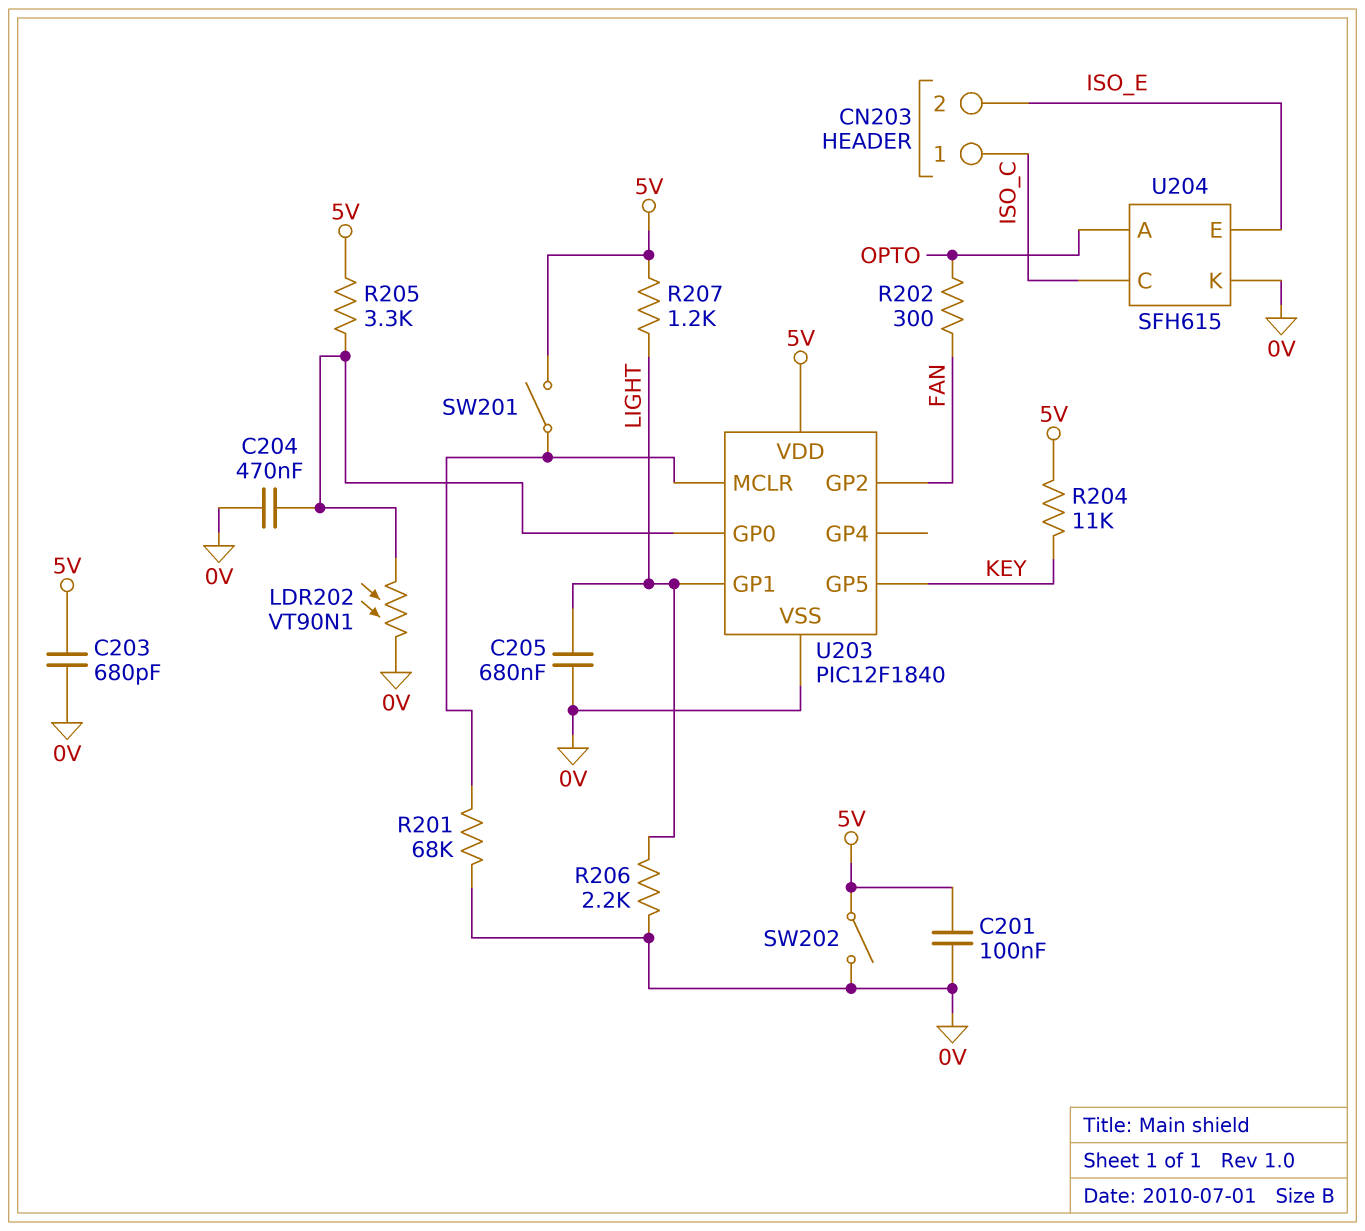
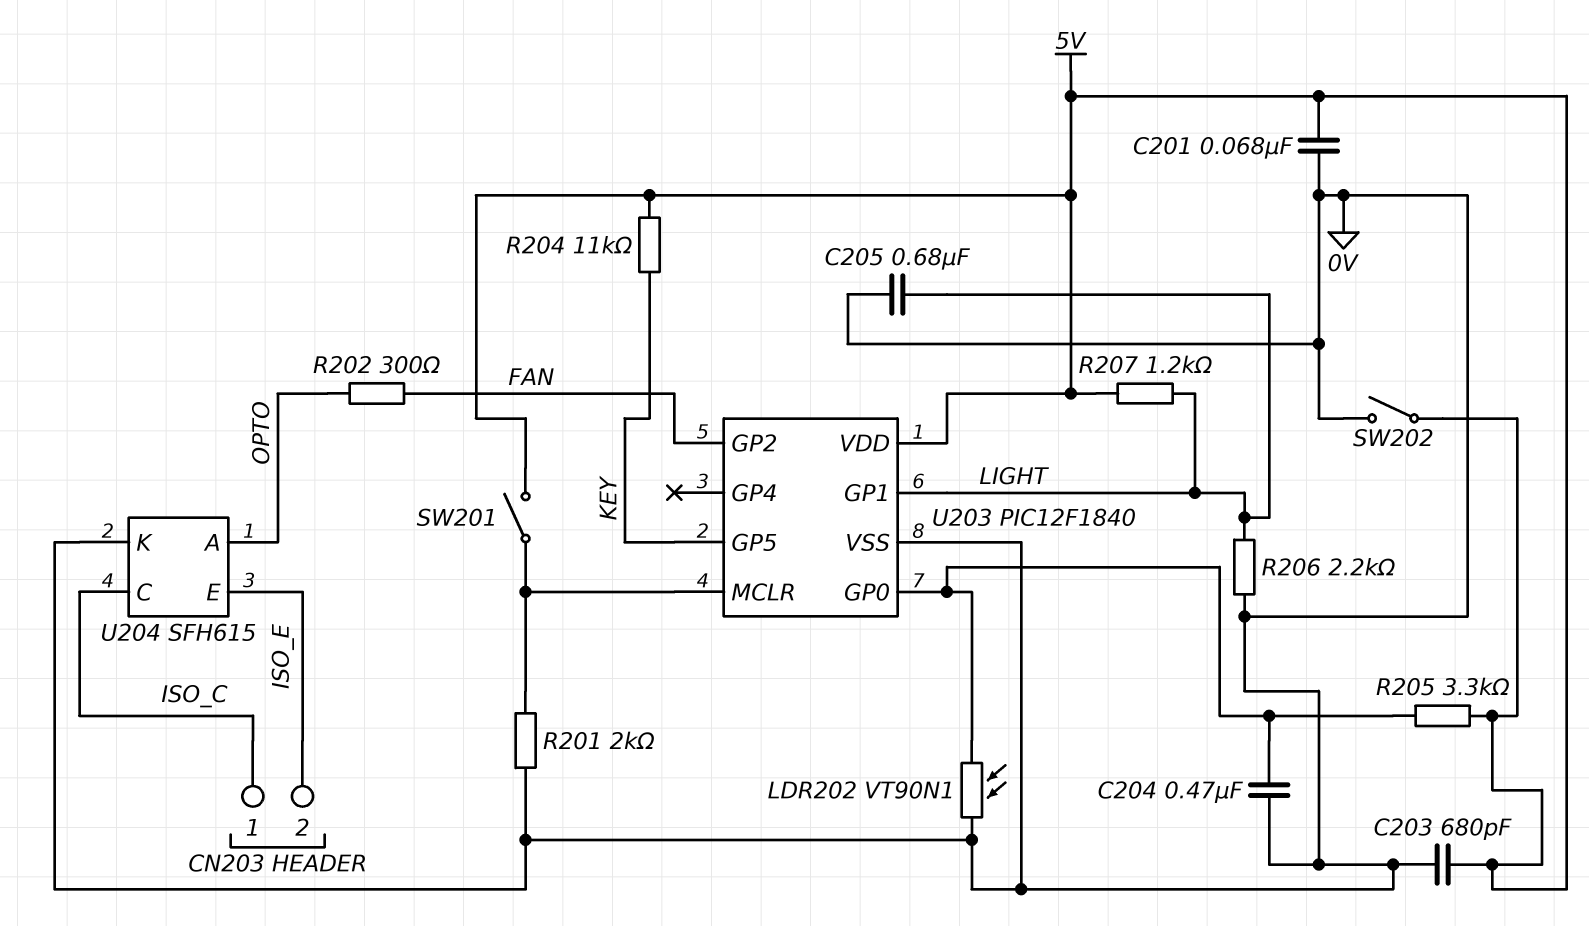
C201: 100nF (0V, 5V) -> 68nF (0V, 5V)
R201: 68k (0V, U203/MCLR) -> 2k (0V, U203/MCLR)

